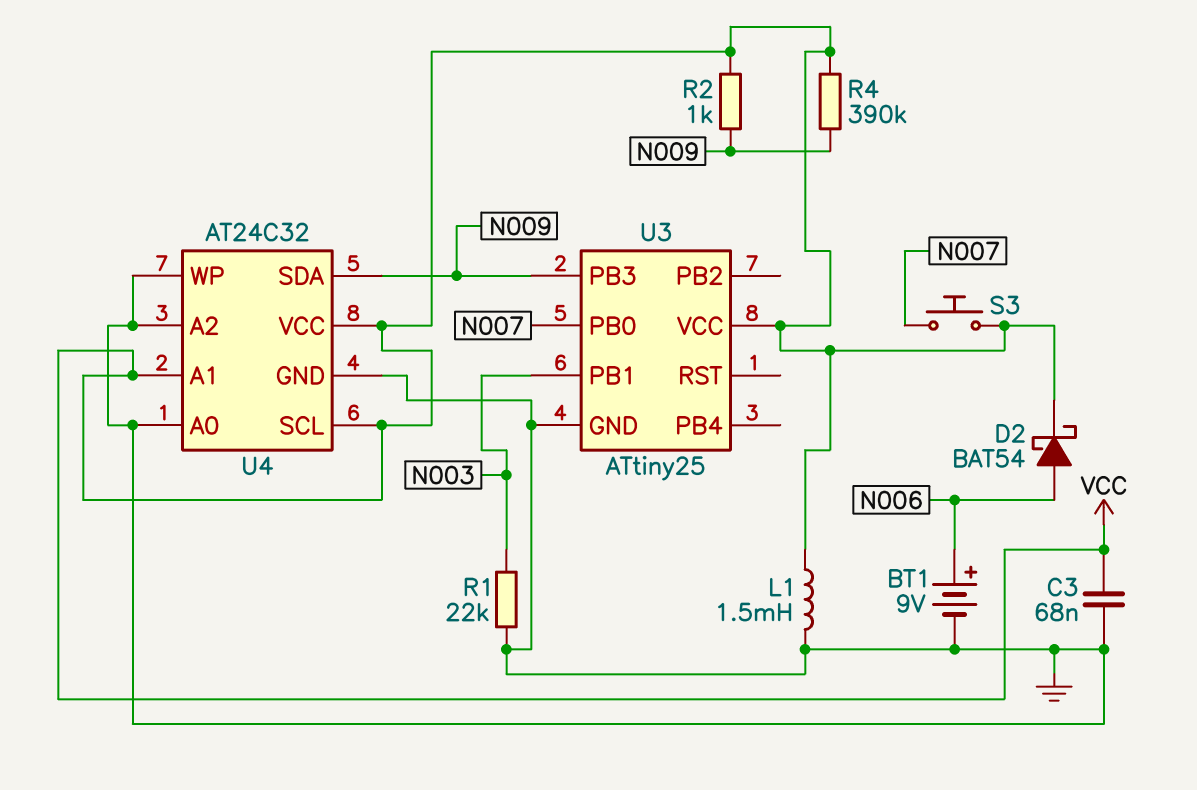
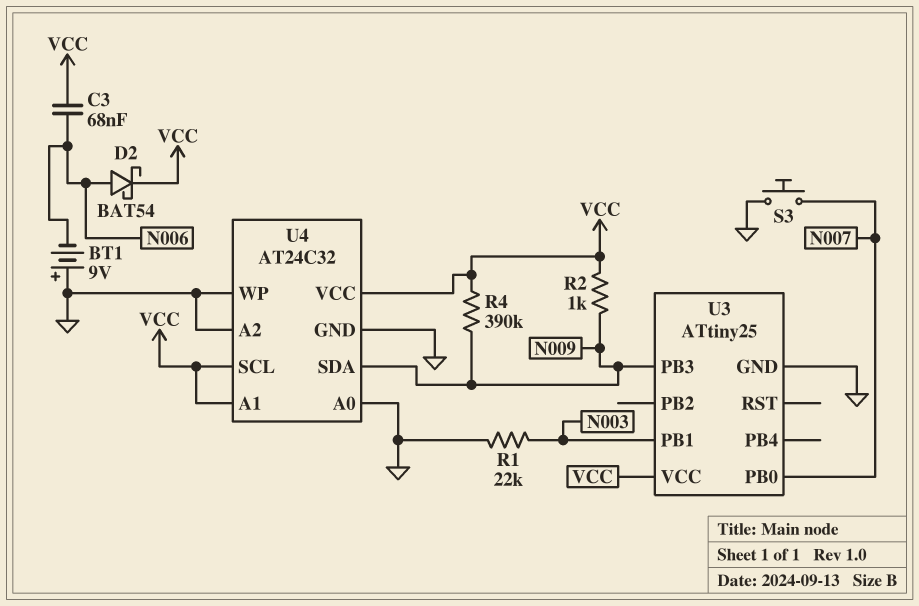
BT1: 9V (plus N006, minus GND) -> 9V (plus GND, minus N006)
C3: 68nF (GND, VCC) -> 68nF (N006, VCC)
L1: 1.5mH (GND, VCC) -> none
S3: button (N007, VCC) -> button (GND, N007)

